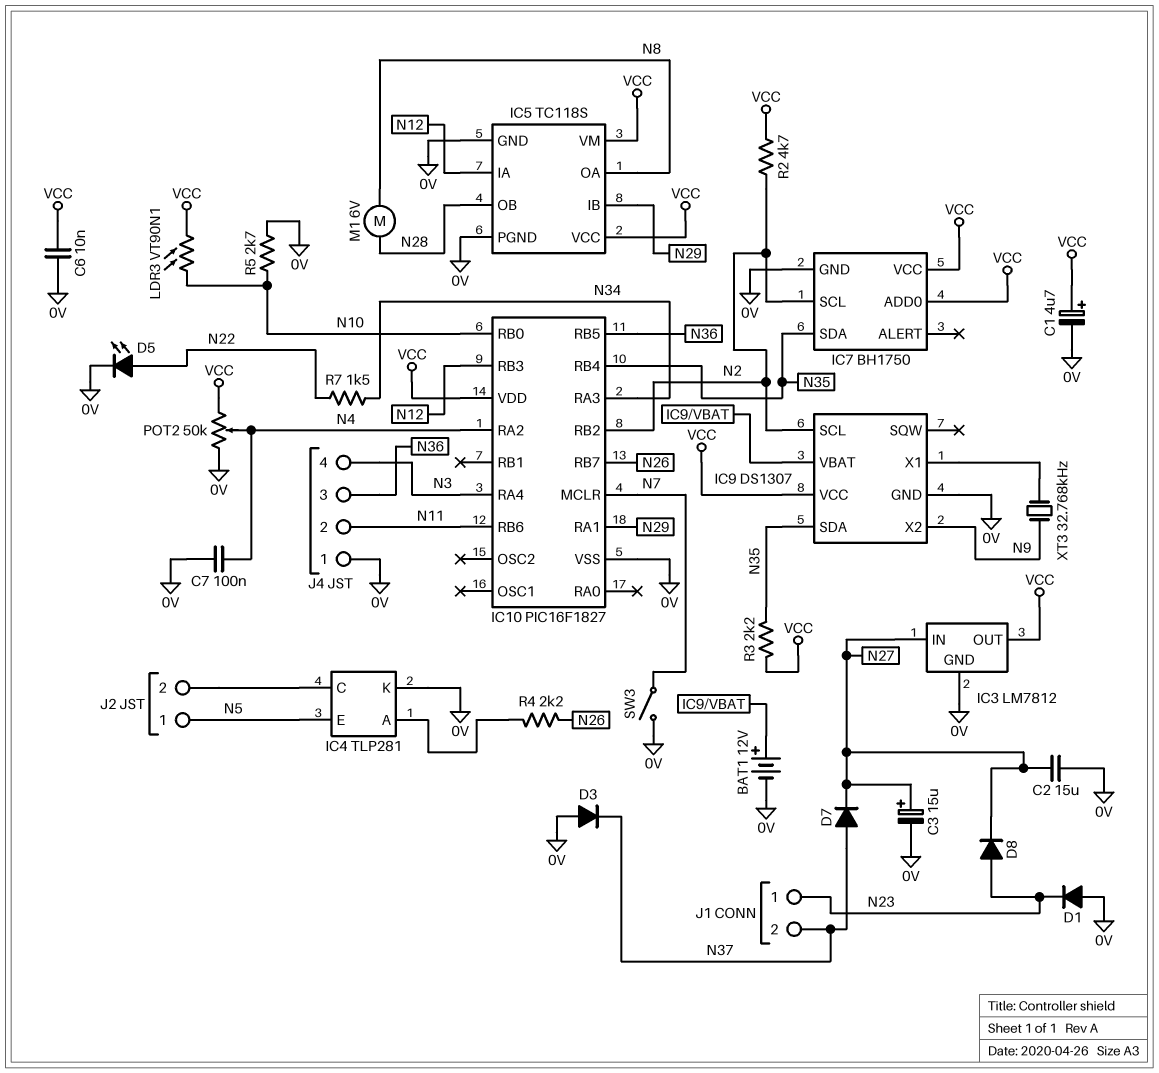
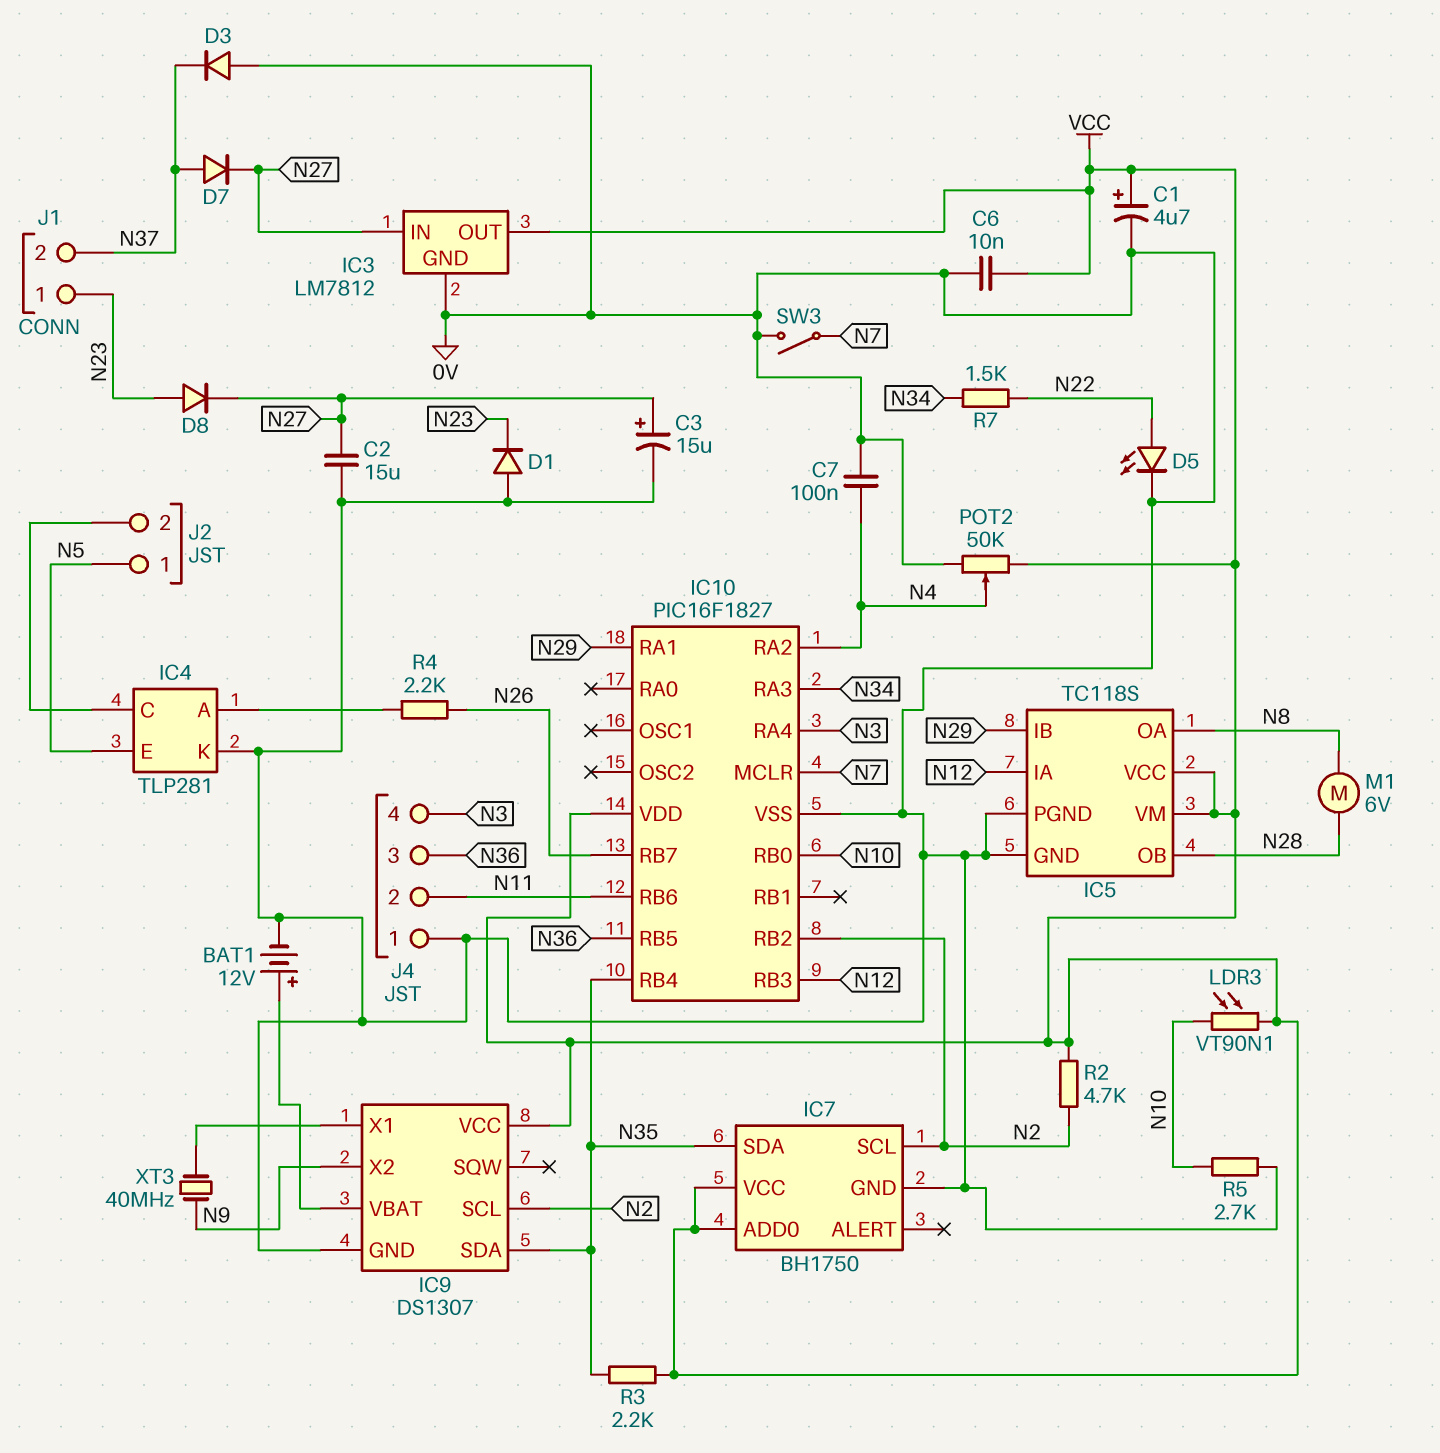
XT3: 32.768kHz (IC9/X1, N9) -> 40MHz (IC9/X1, N9)

